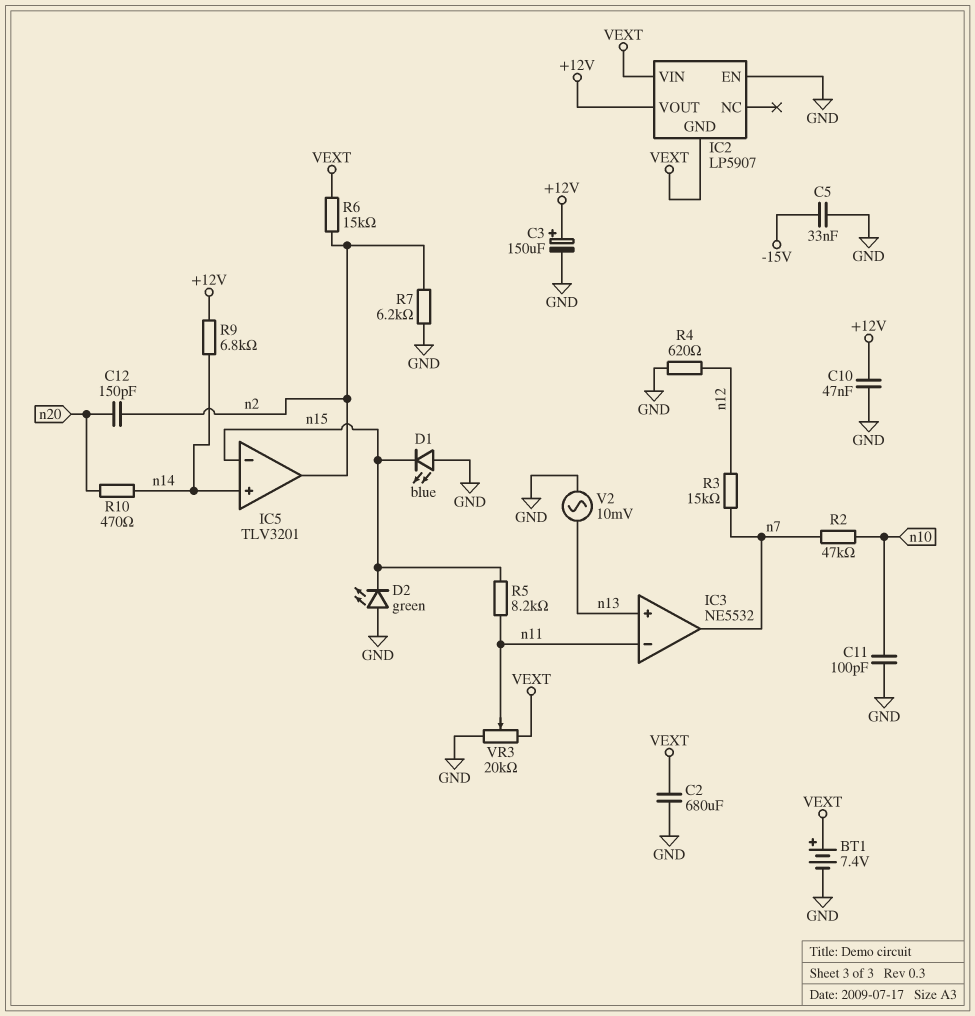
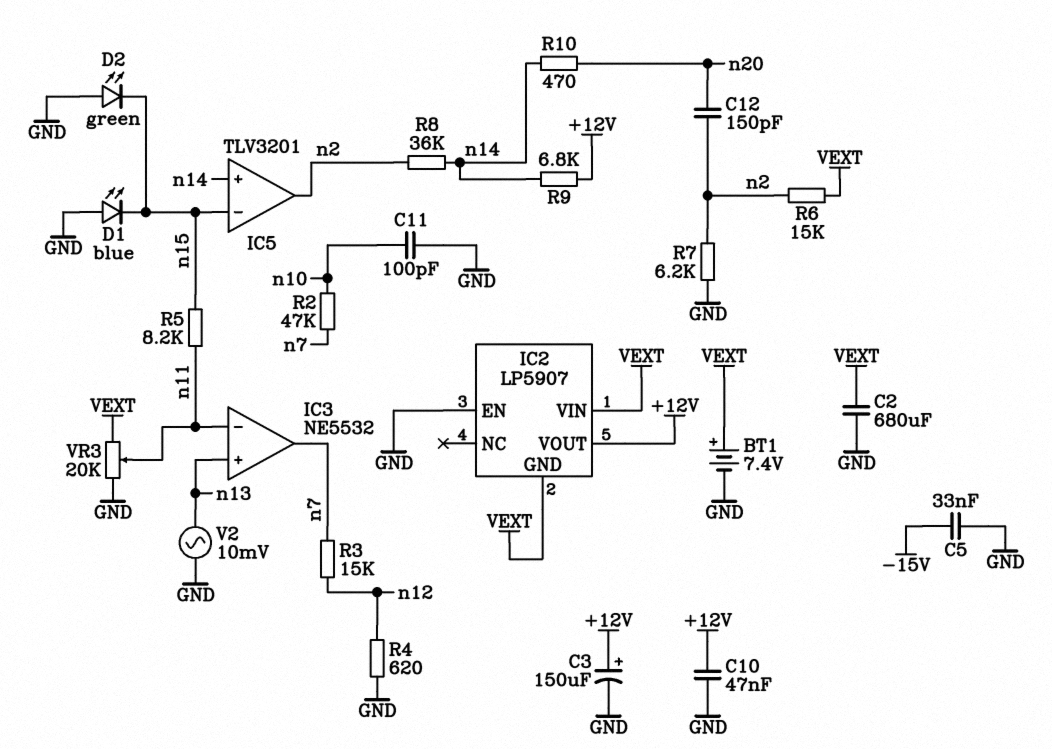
R8: none -> 36k (n2, n14)

